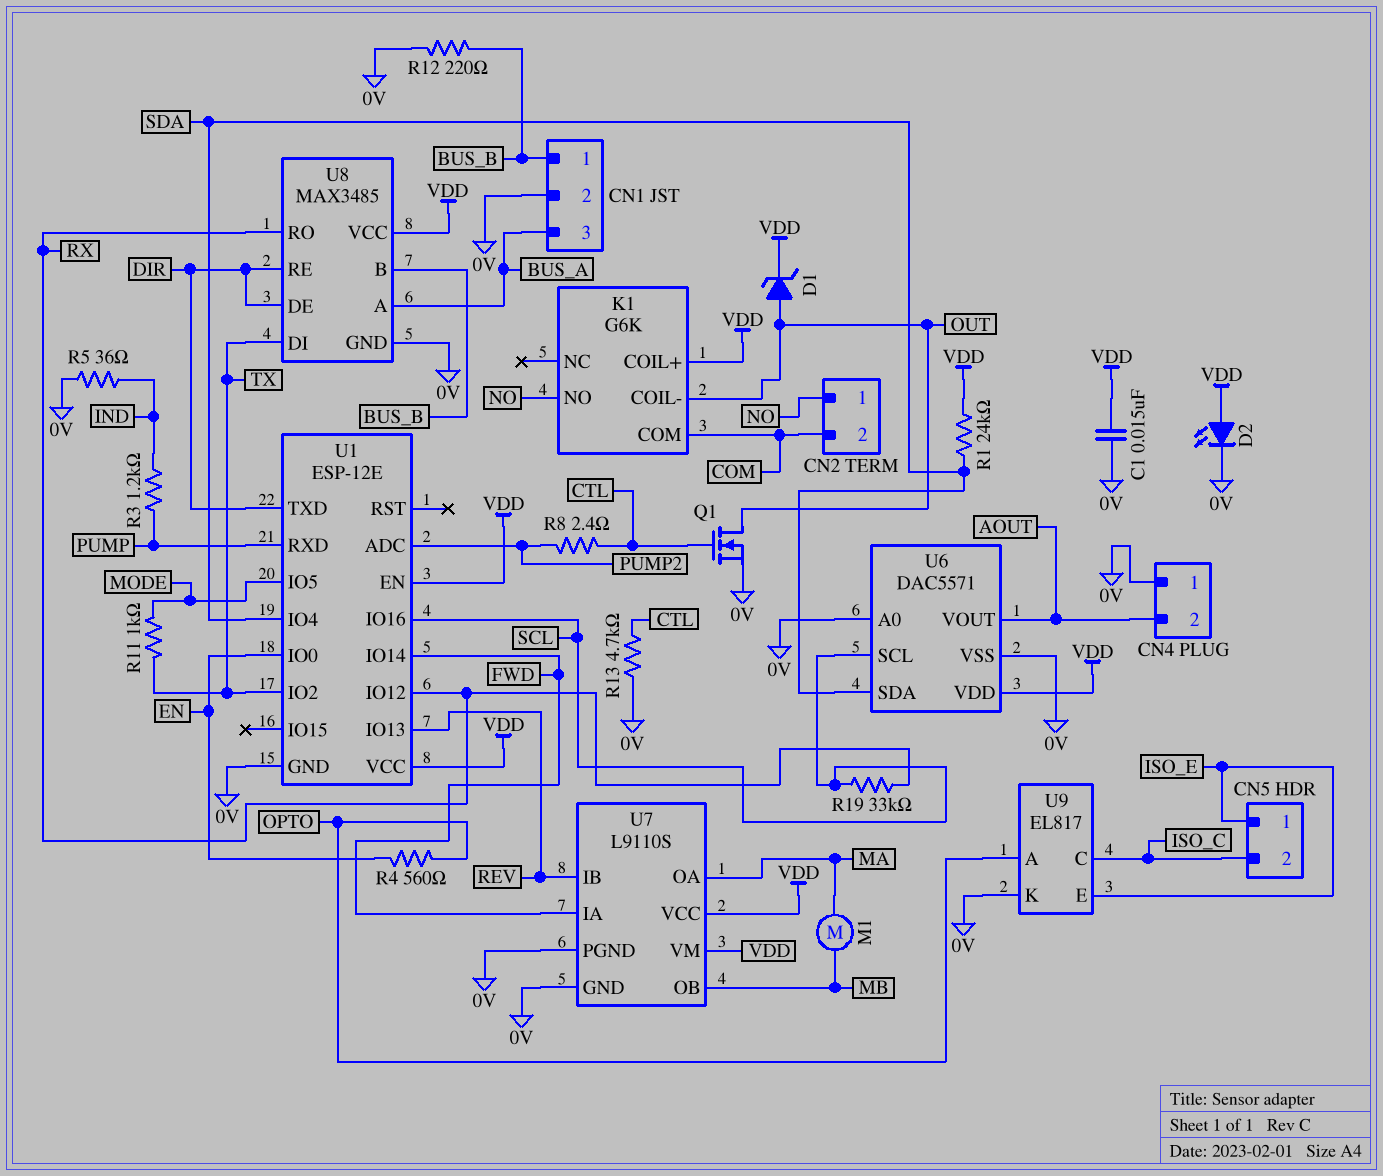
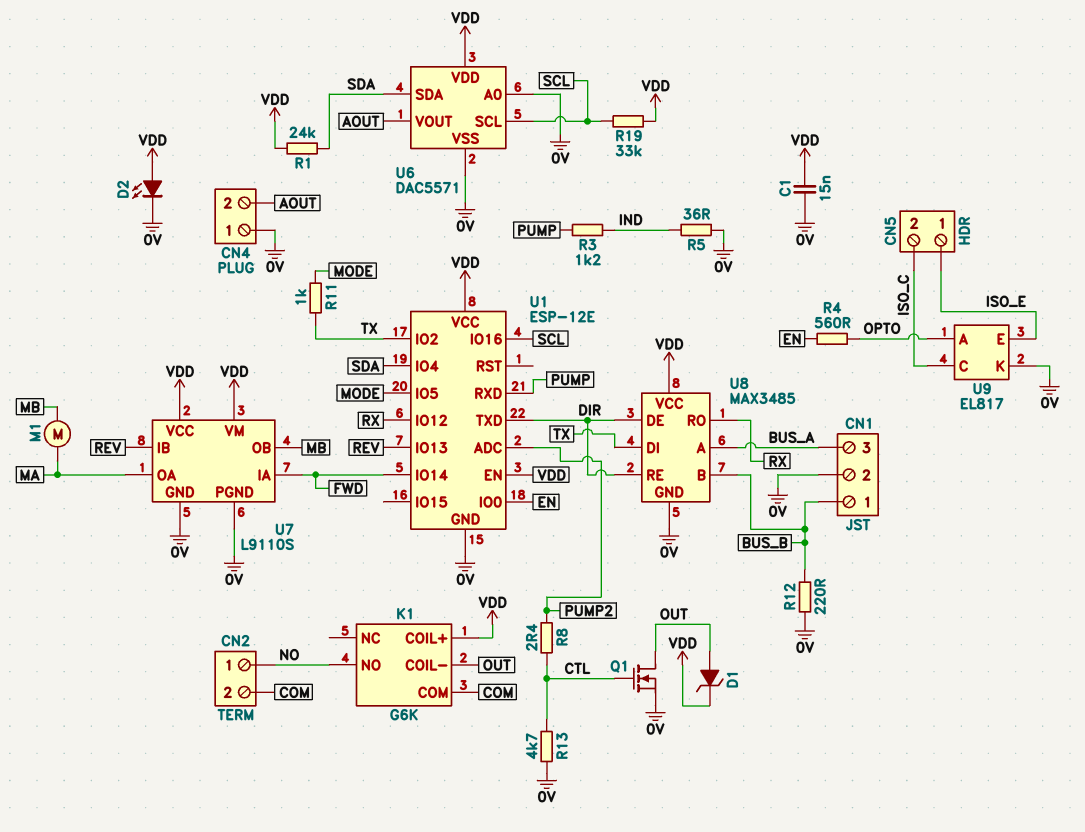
R19: 33k (RX, SCL) -> 33k (SCL, VDD)

